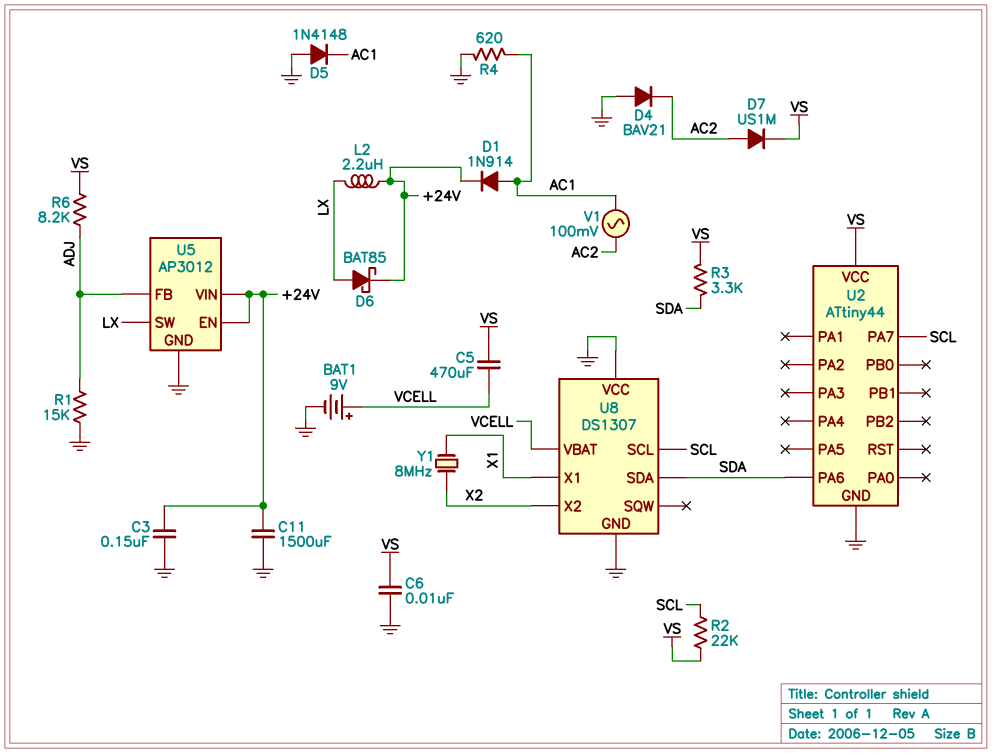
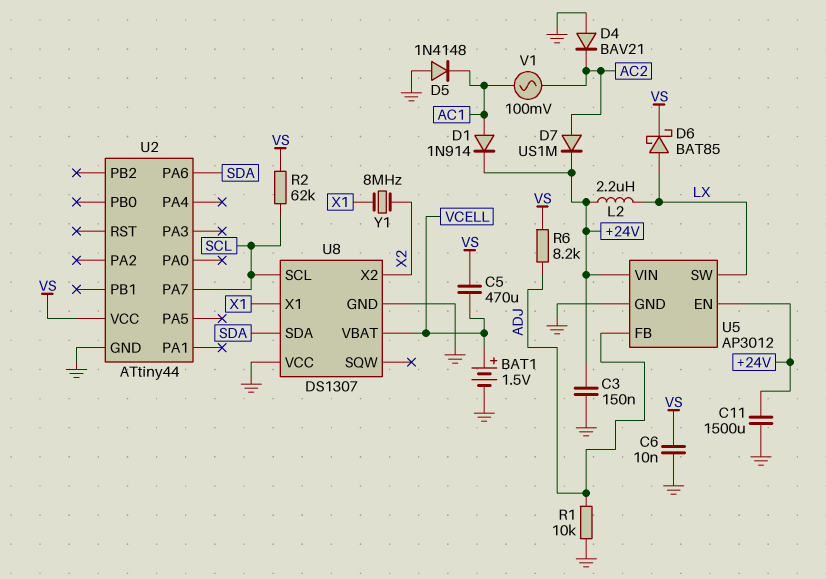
BAT1: 9V (plus VCELL, minus GND) -> 1.5V (plus VCELL, minus GND)
D6: schottky BAT85 (A LX, K +24V) -> schottky BAT85 (A LX, K VS)
D7: diode US1M (A AC2, K VS) -> diode US1M (A AC2, K +24V)
R1: 15k (ADJ, GND) -> 10k (ADJ, GND)
R2: 22k (SCL, VS) -> 62k (SCL, VS)
R3: 3.3k (SDA, VS) -> none
R4: 620 (AC1, GND) -> none

